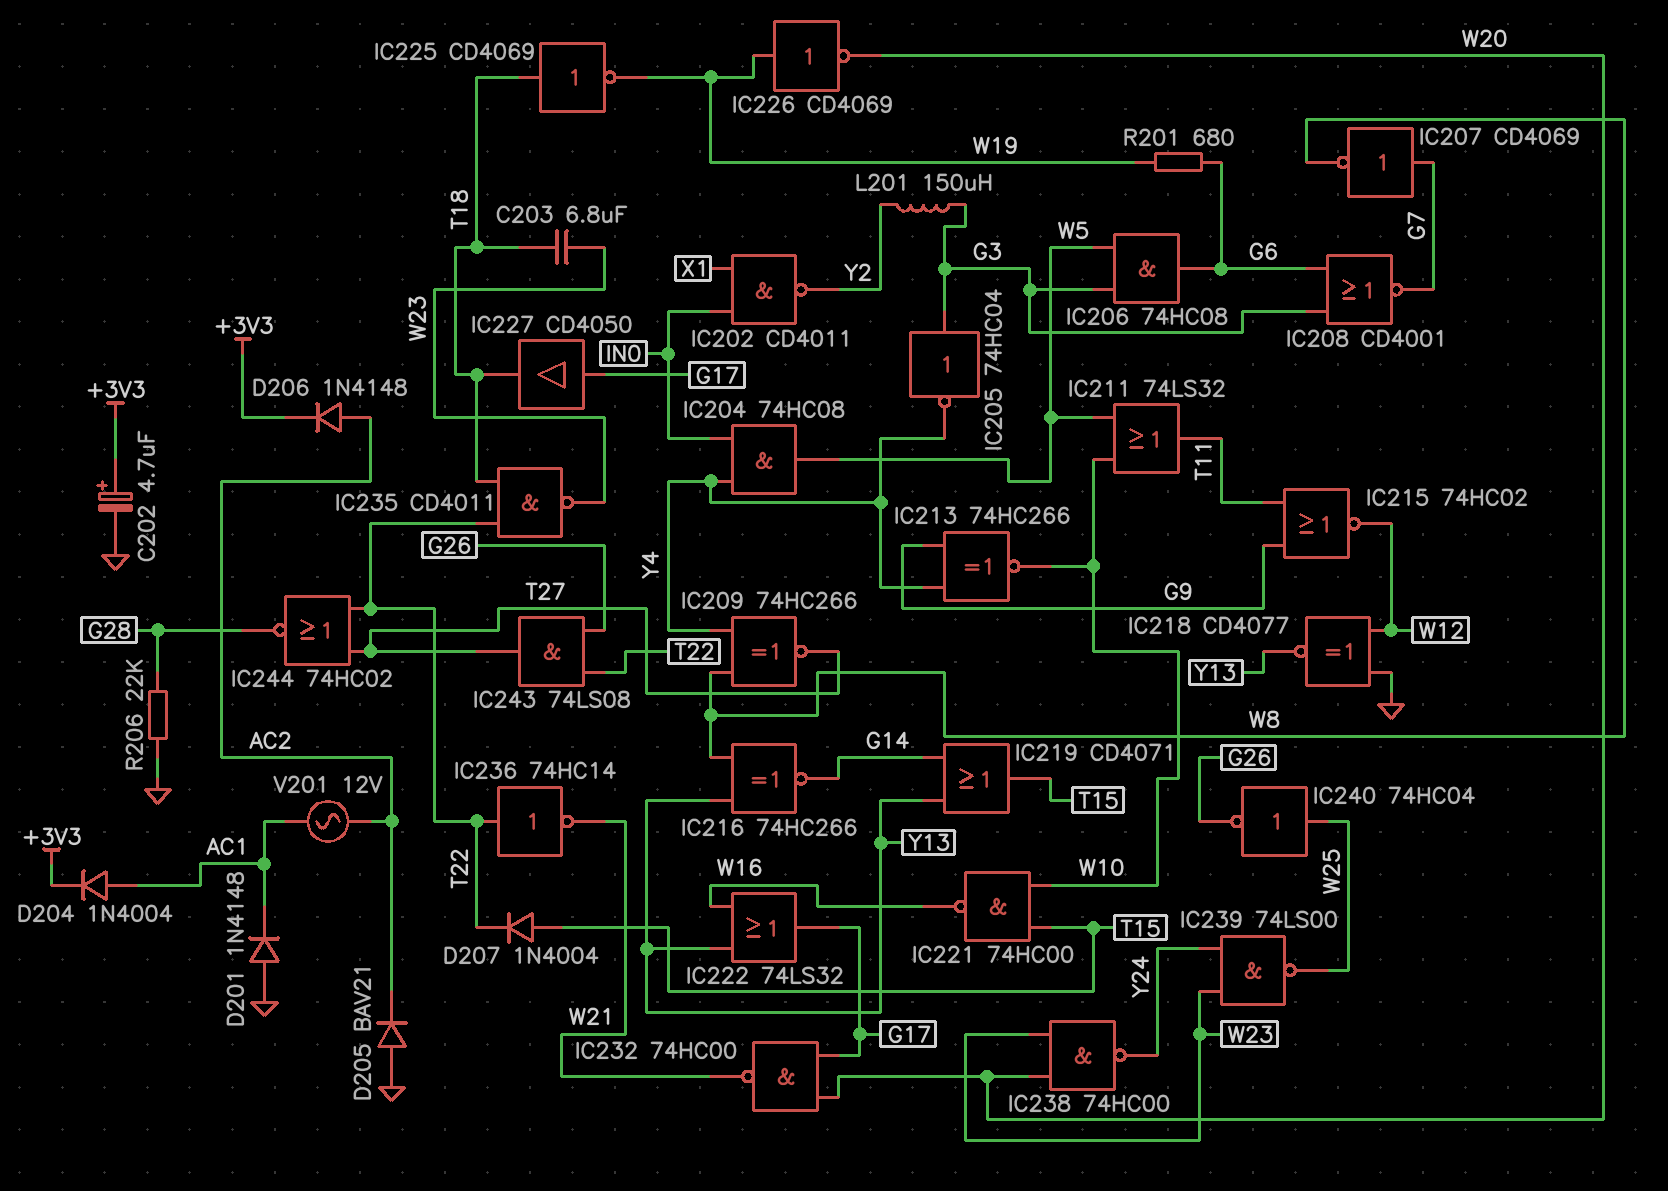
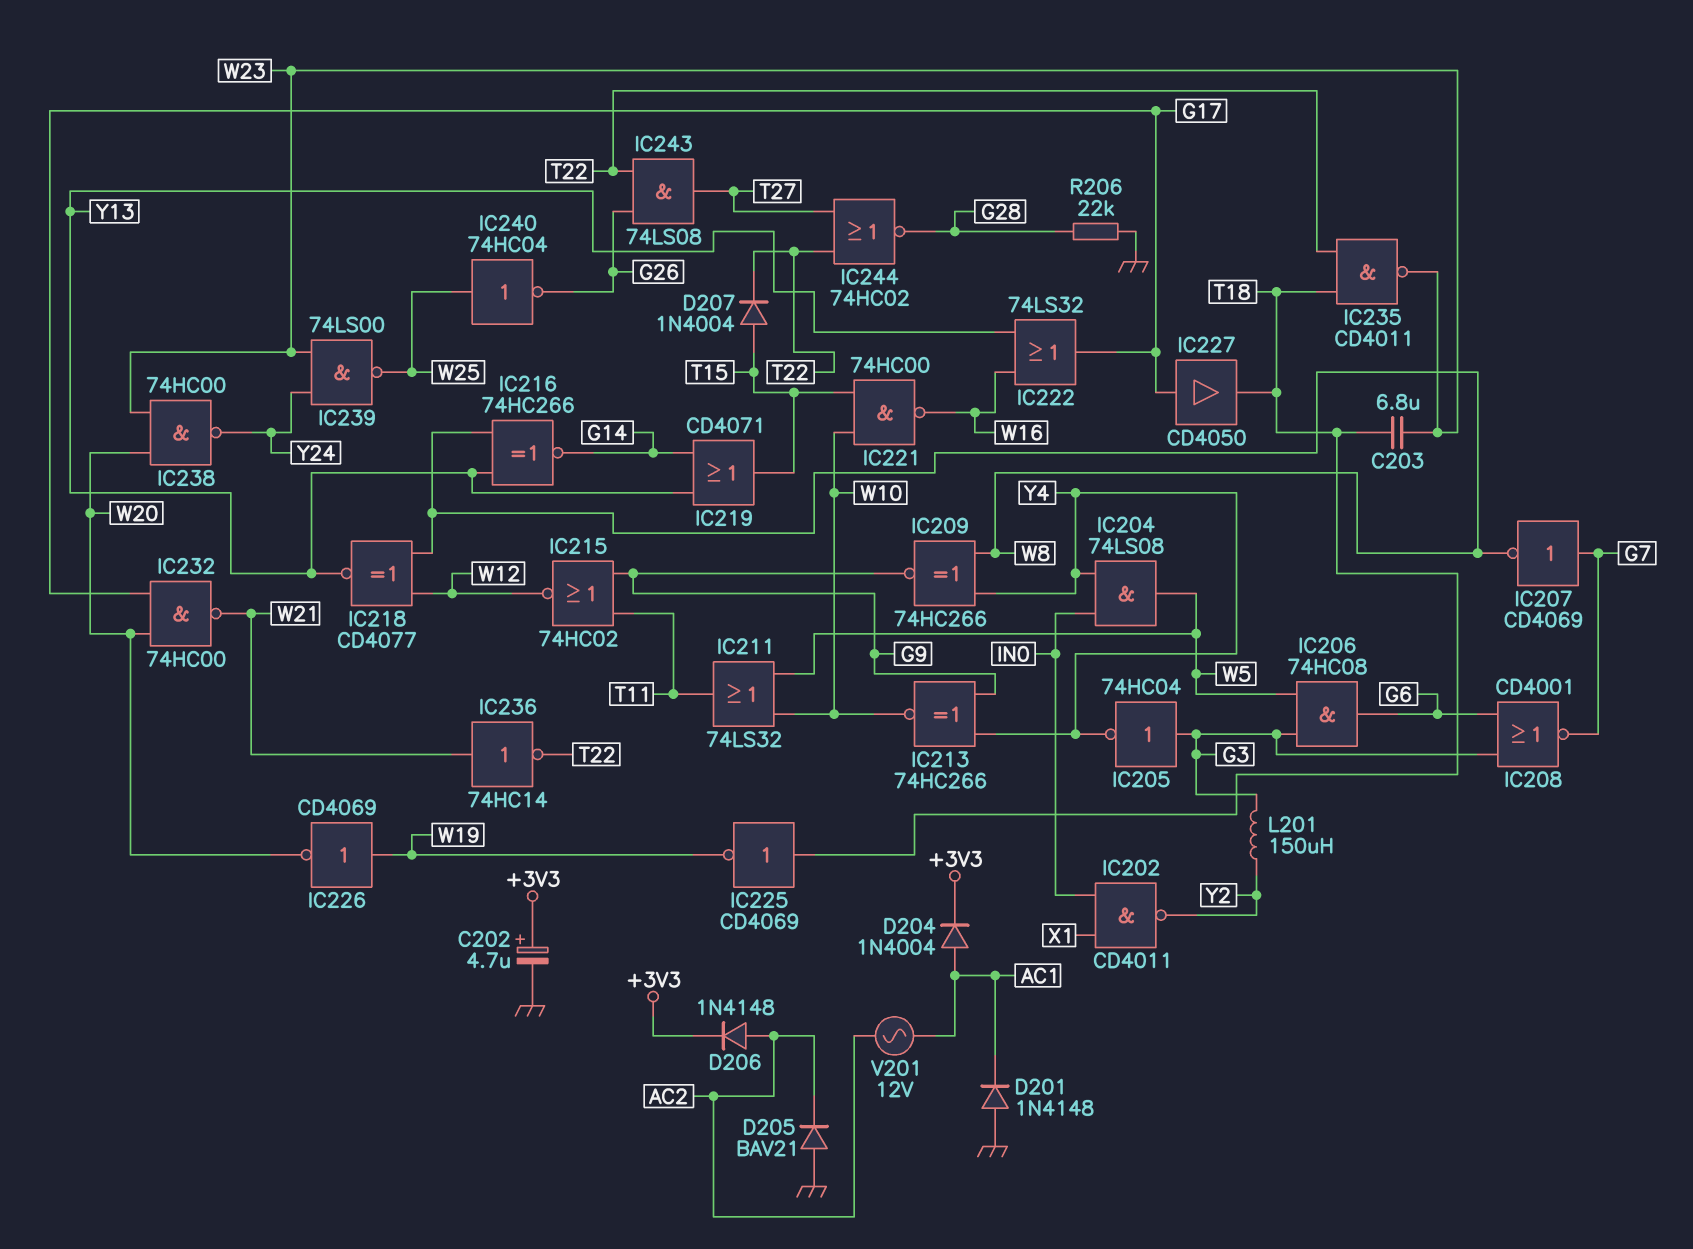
IC204: AND 74HC08 (in IN0, in Y4, out W5) -> AND 74LS08 (in IN0, in Y4, out W5)
IC209: XNOR 74HC266 (in W8, in Y4, out T27) -> XNOR 74HC266 (in W8, in Y4, out G9)
IC218: XNOR CD4077 (in GND, in W12, out Y13) -> XNOR CD4077 (in W8, in W12, out Y13)
IC236: NOT 74HC14 (in T22, out W21) -> NOT 74HC14 (in W21, out T22)
R201: 680 (G6, W19) -> none

